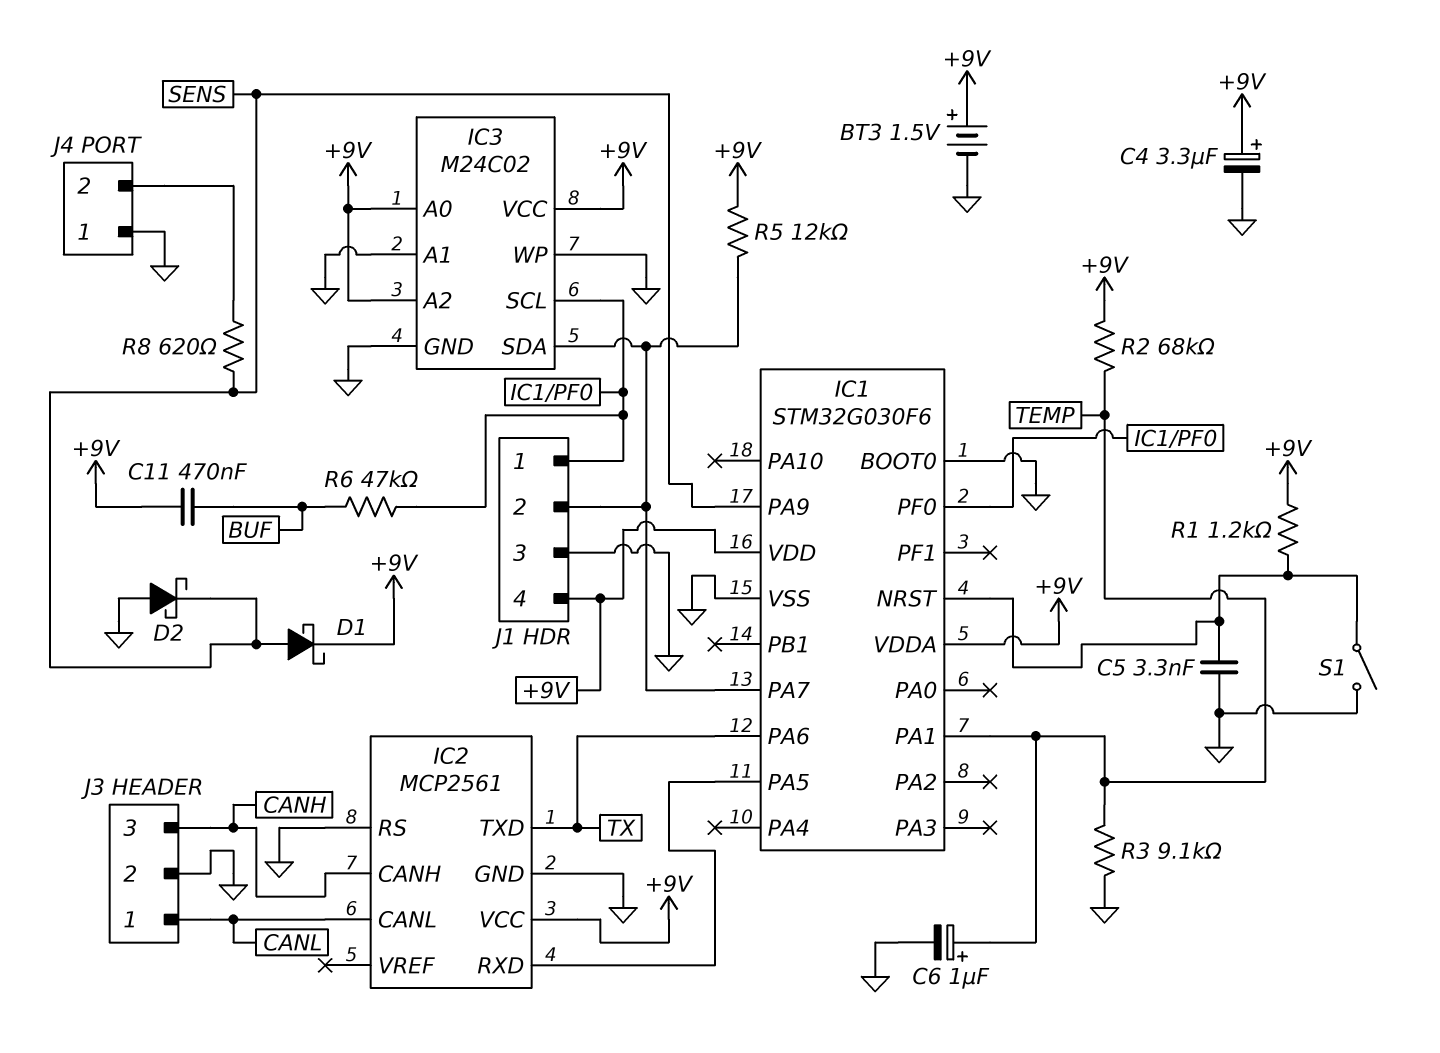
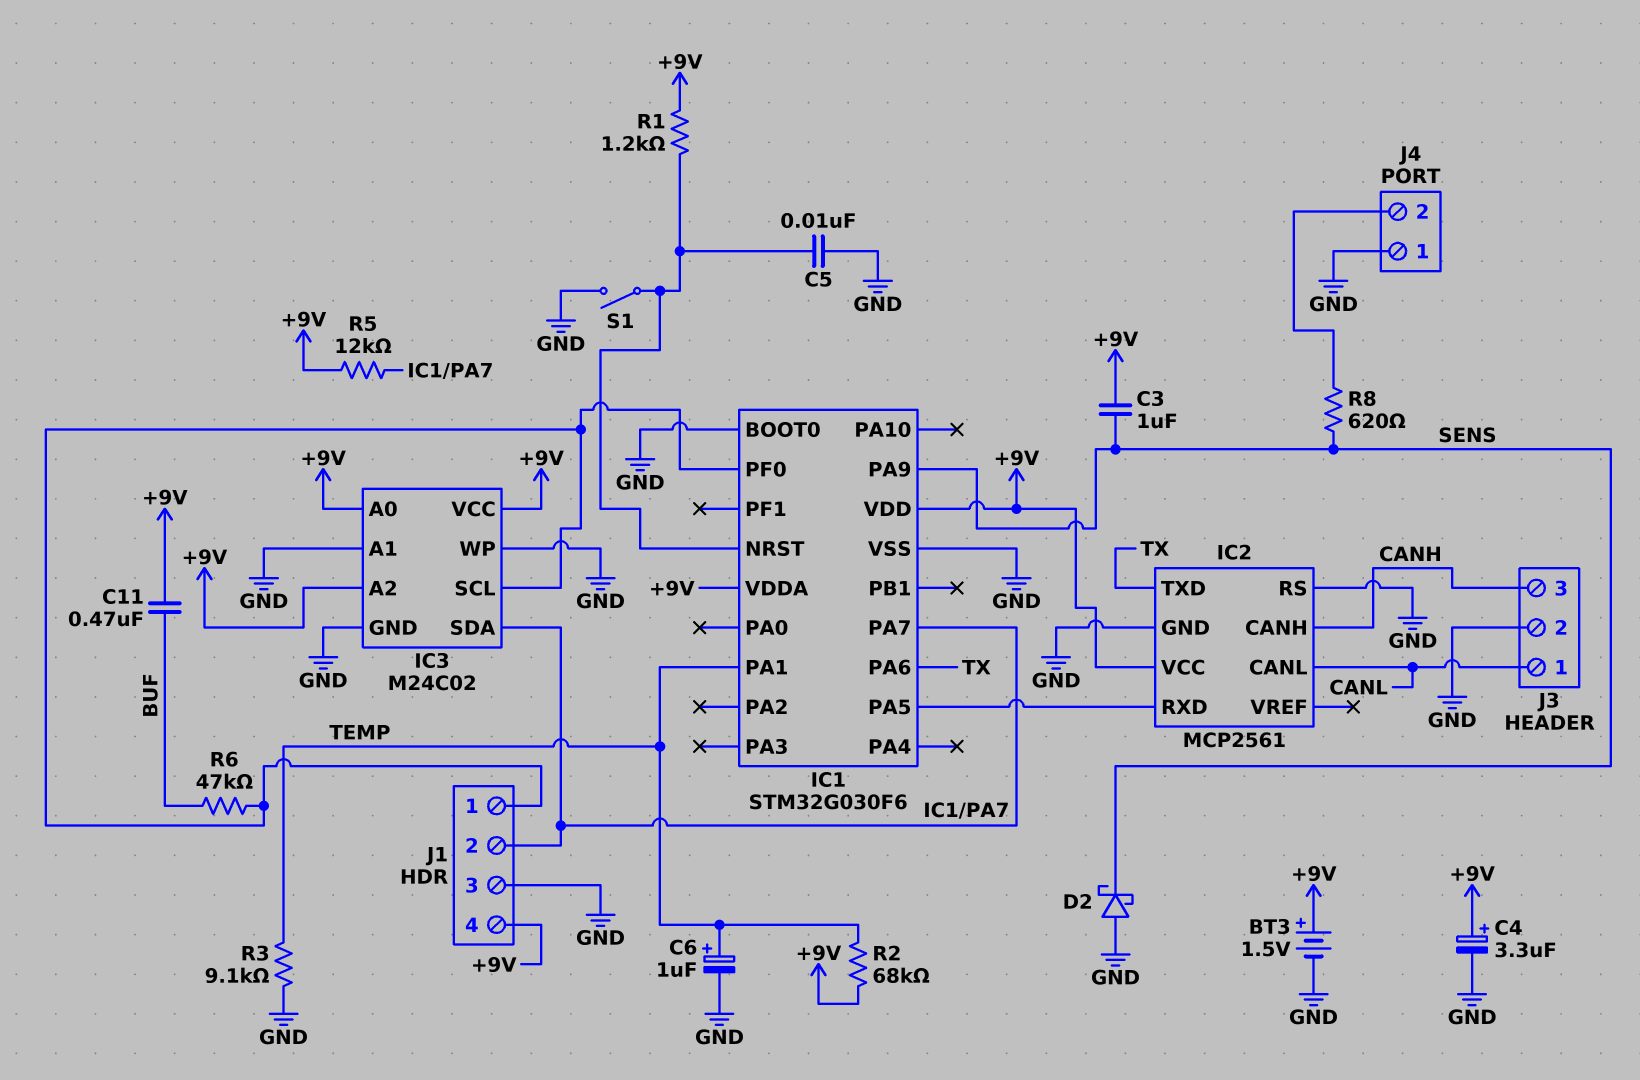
C3: none -> 1uF (+9V, SENS)
C5: 3.3nF (GND, IC1/NRST) -> 10nF (GND, IC1/NRST)
D1: schottky (A SENS, K +9V) -> none

